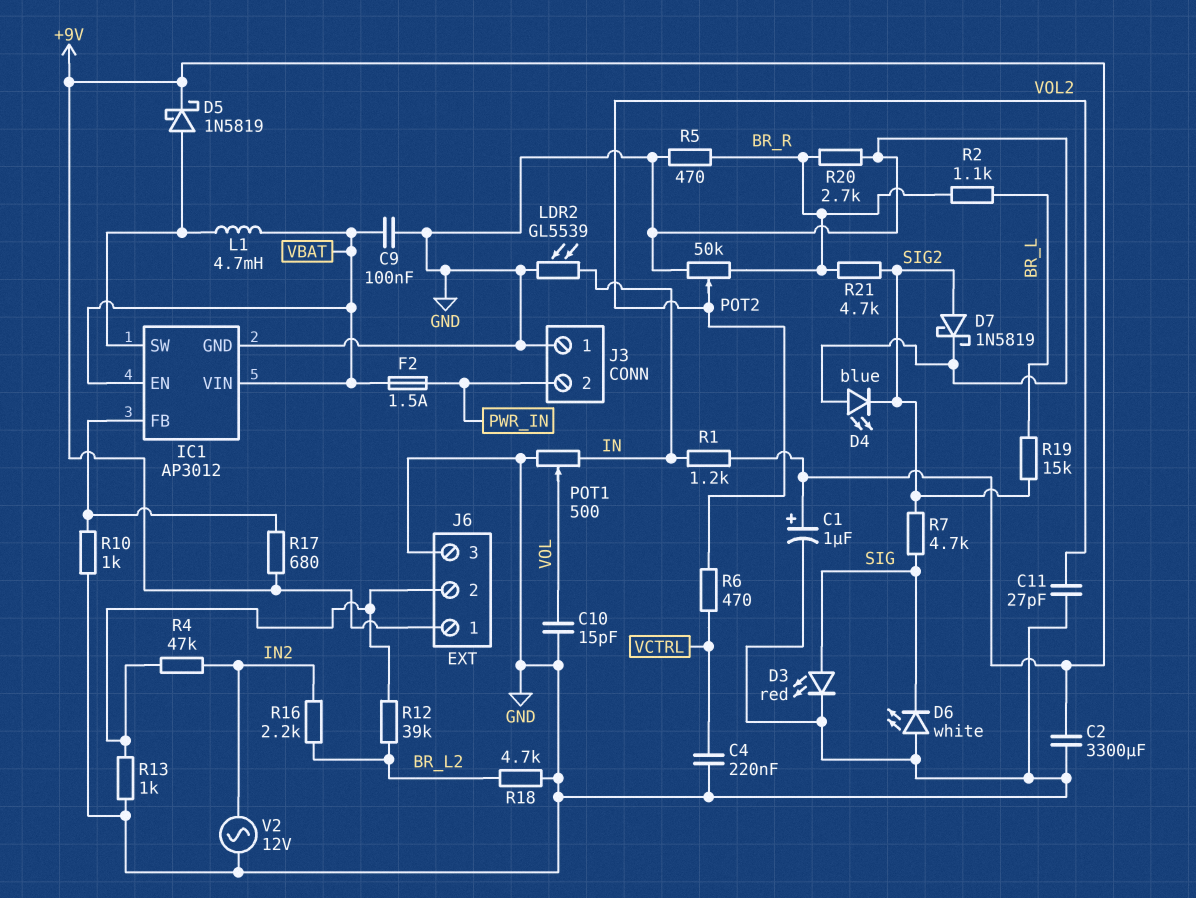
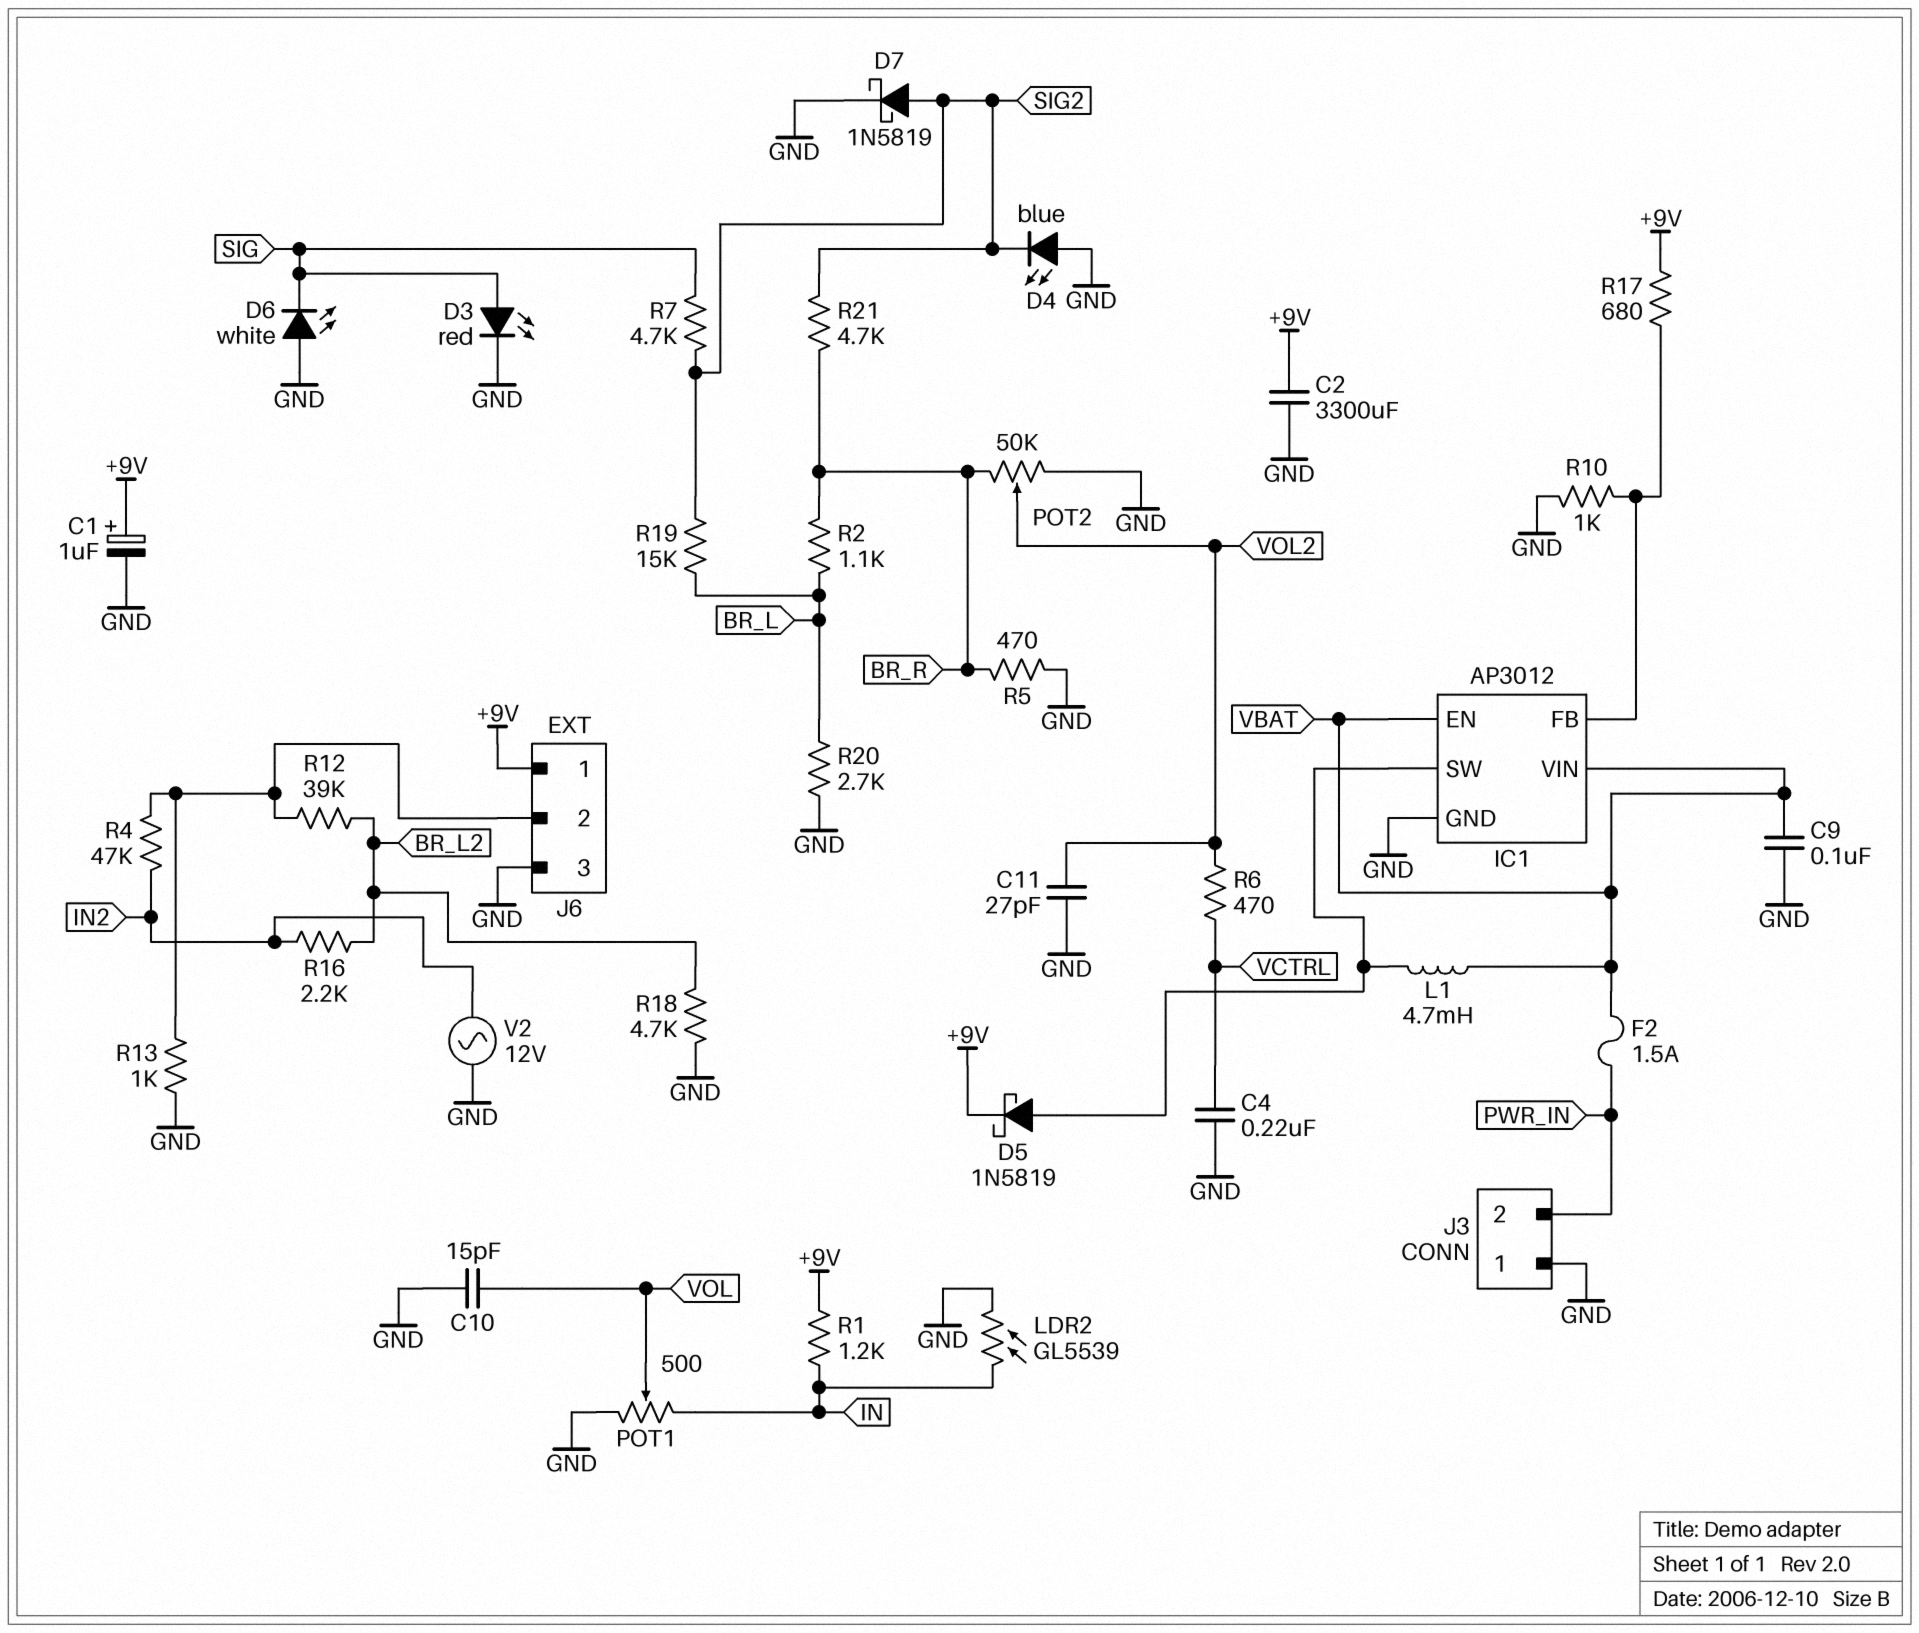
R20: 2.7k (BR_R, GND) -> 2.7k (BR_L, GND)

